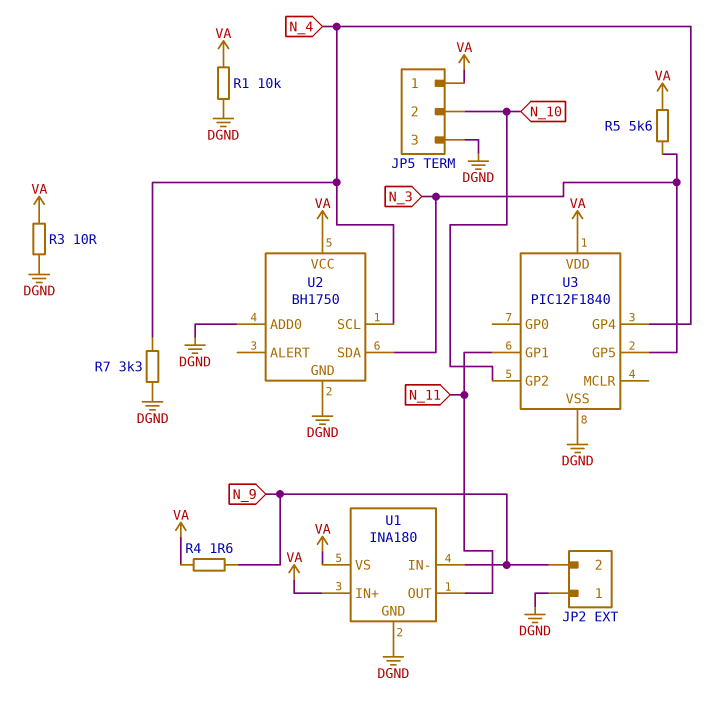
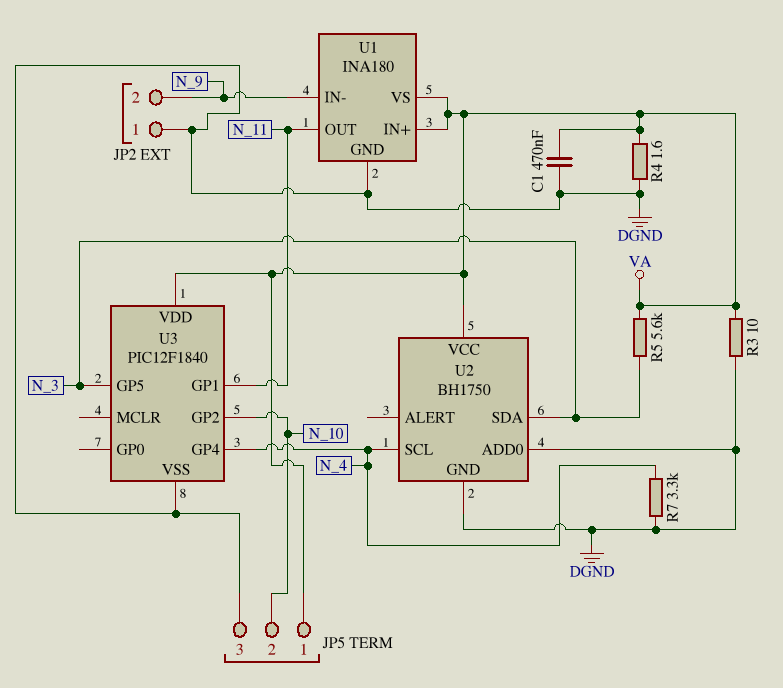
C1: none -> 470nF (DGND, VA)
R1: 10k (DGND, VA) -> none
R4: 1.6 (N_9, VA) -> 1.6 (DGND, VA)

